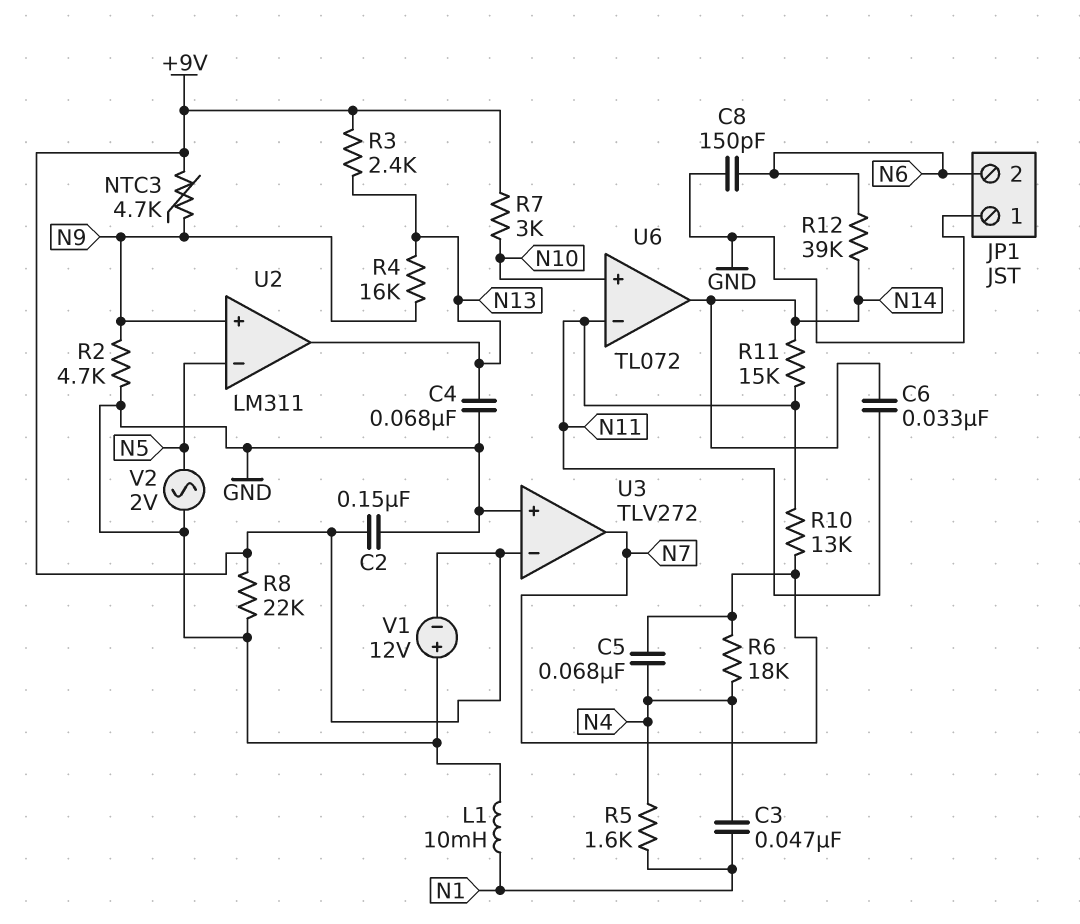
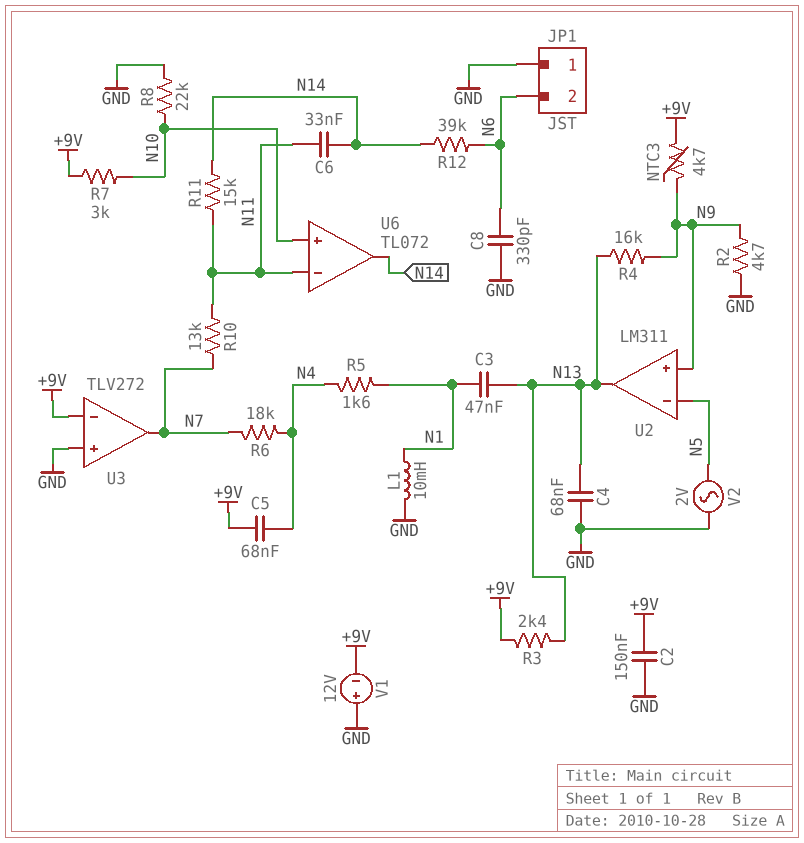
C3: 47nF (N1, N4) -> 47nF (N1, N13)
C5: 68nF (N4, N7) -> 68nF (+9V, N4)
C8: 150pF (GND, N6) -> 330pF (GND, N6)
R8: 22k (+9V, GND) -> 22k (GND, N10)

